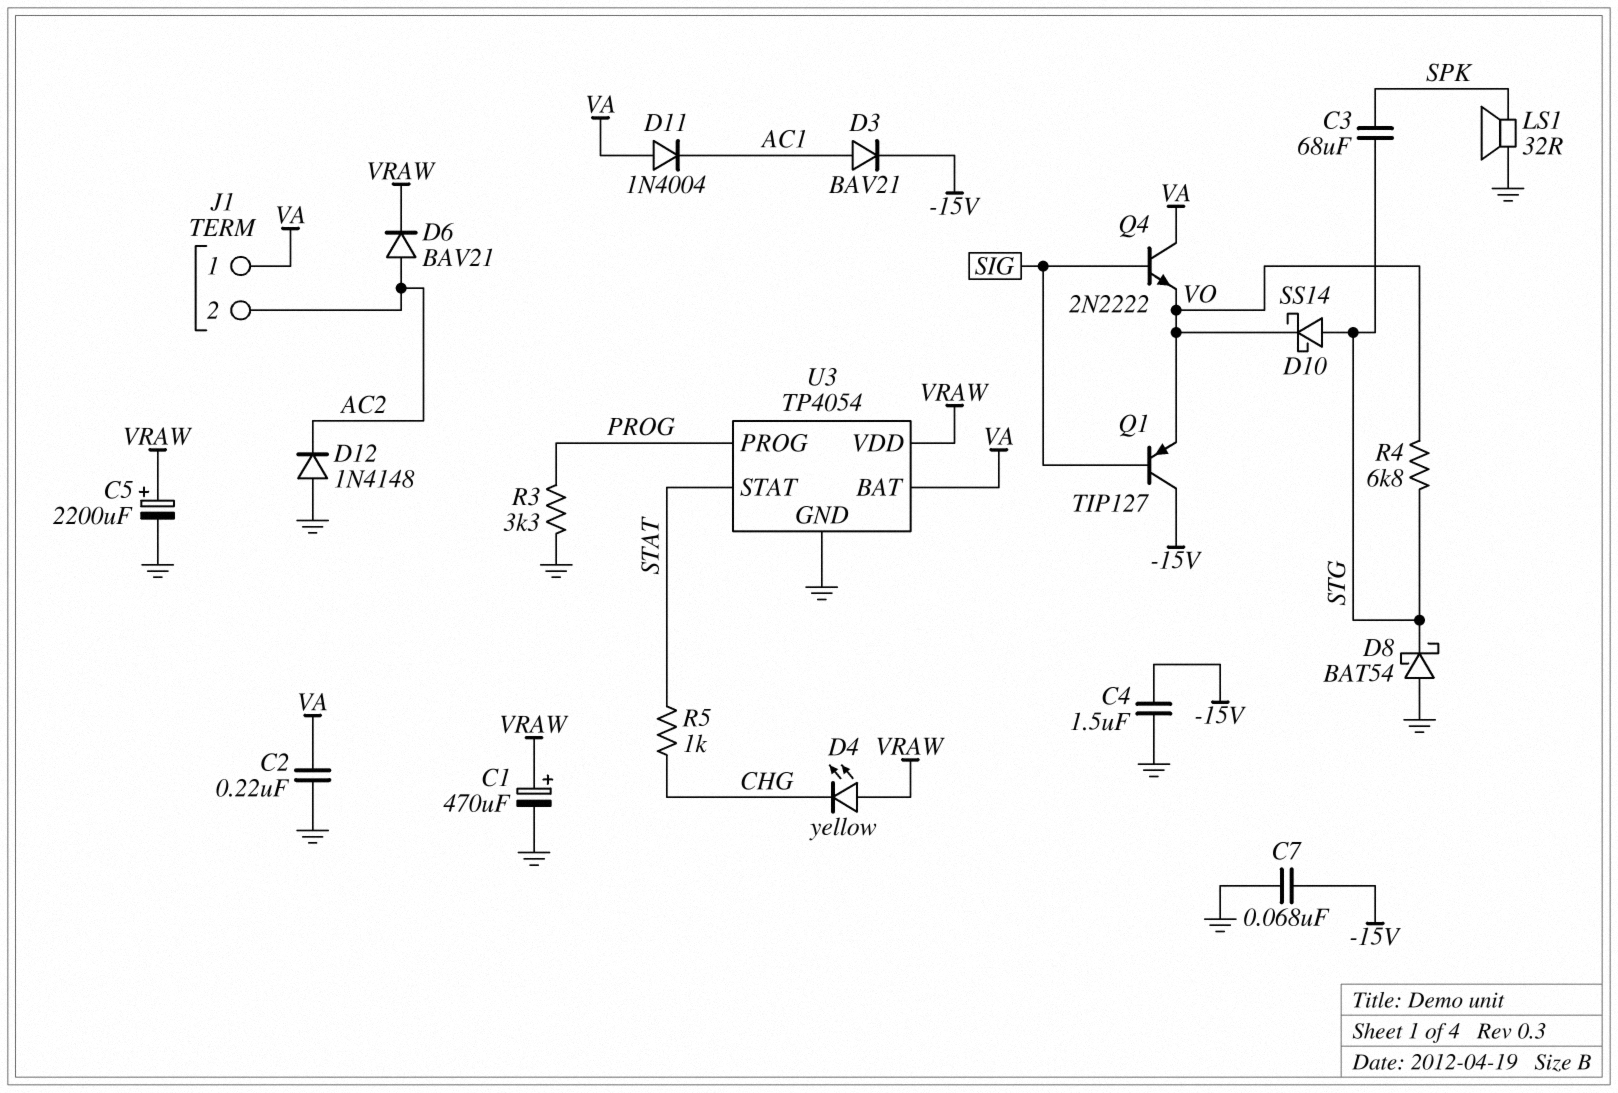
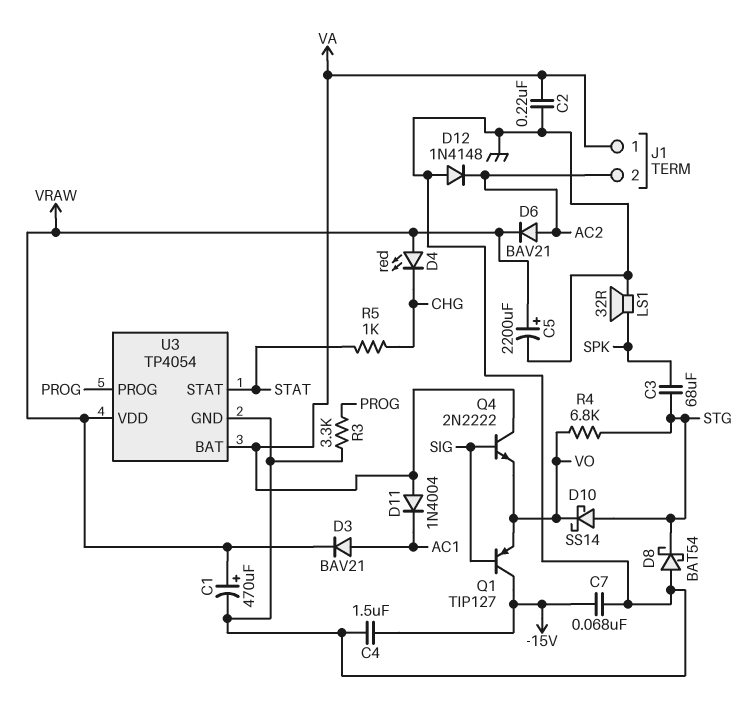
D3: diode BAV21 (A AC1, K -15V) -> diode BAV21 (A AC1, K VRAW)
D4: LED yellow (A VRAW, K CHG) -> LED red (A VRAW, K CHG)

